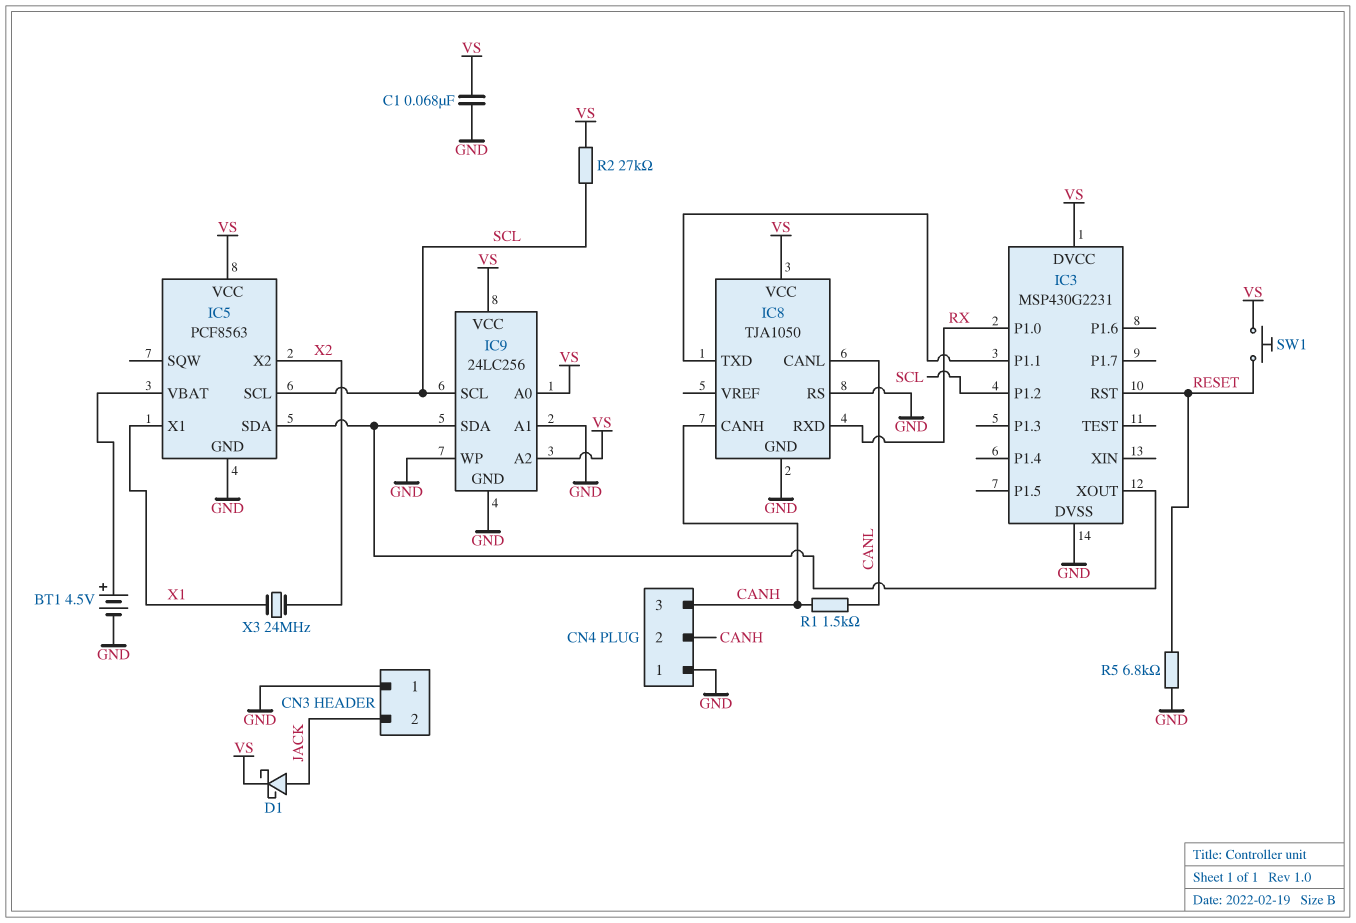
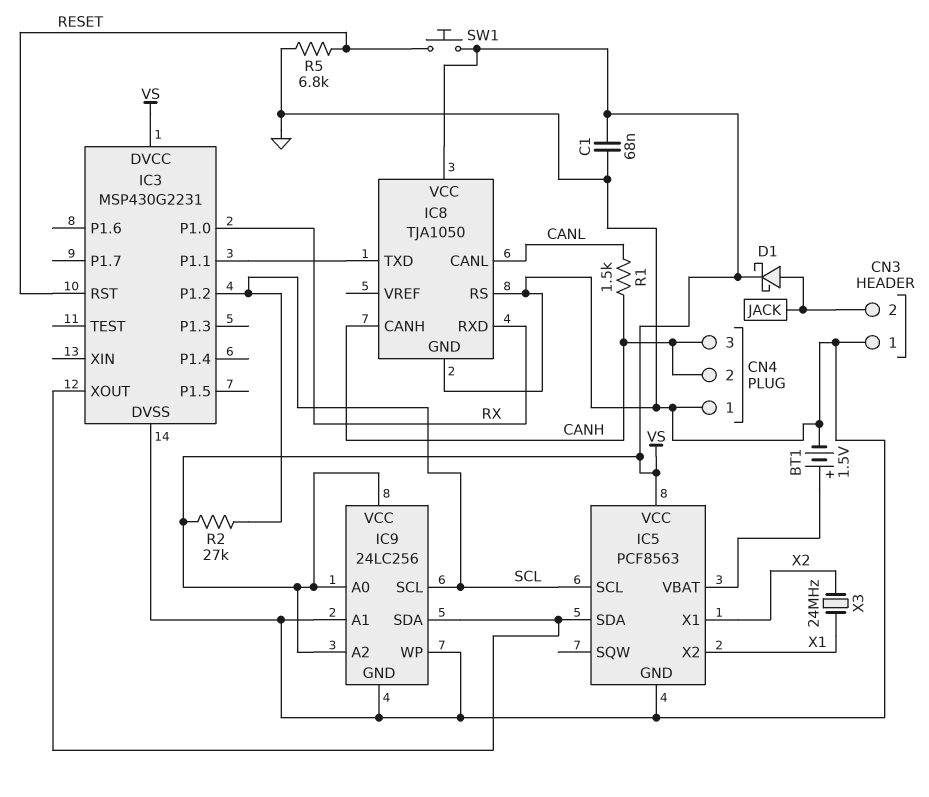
BT1: 4.5V (plus IC5/VBAT, minus GND) -> 1.5V (plus IC5/VBAT, minus GND)
IC5 pin X1: X1 -> X2
IC5 pin X2: X2 -> X1

